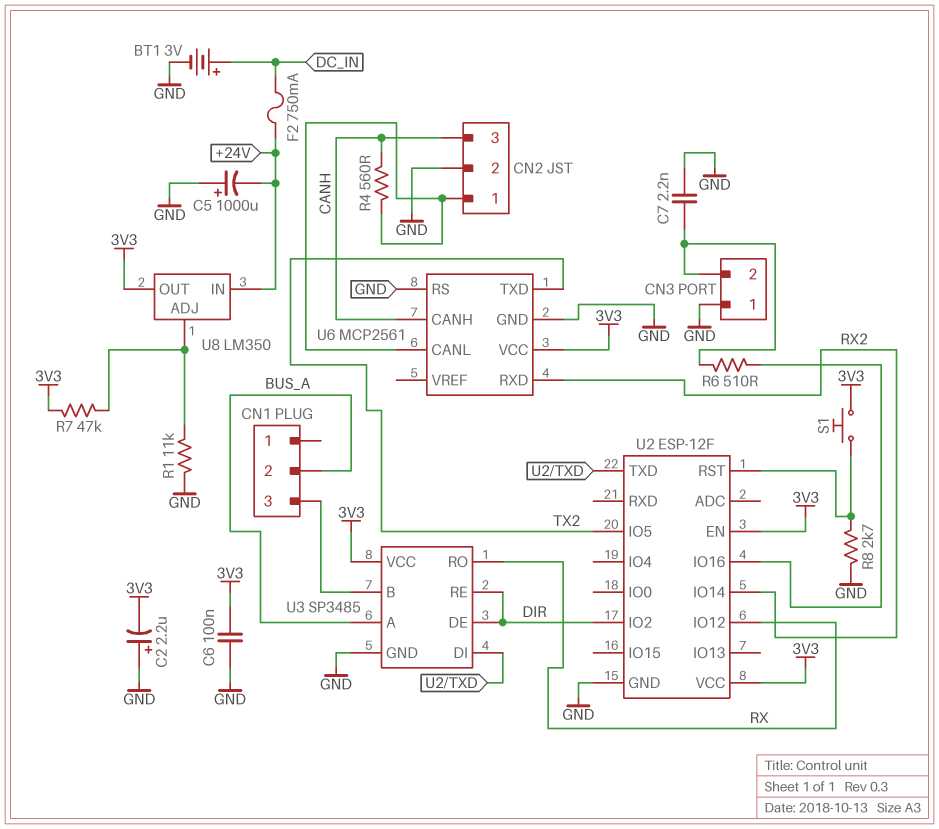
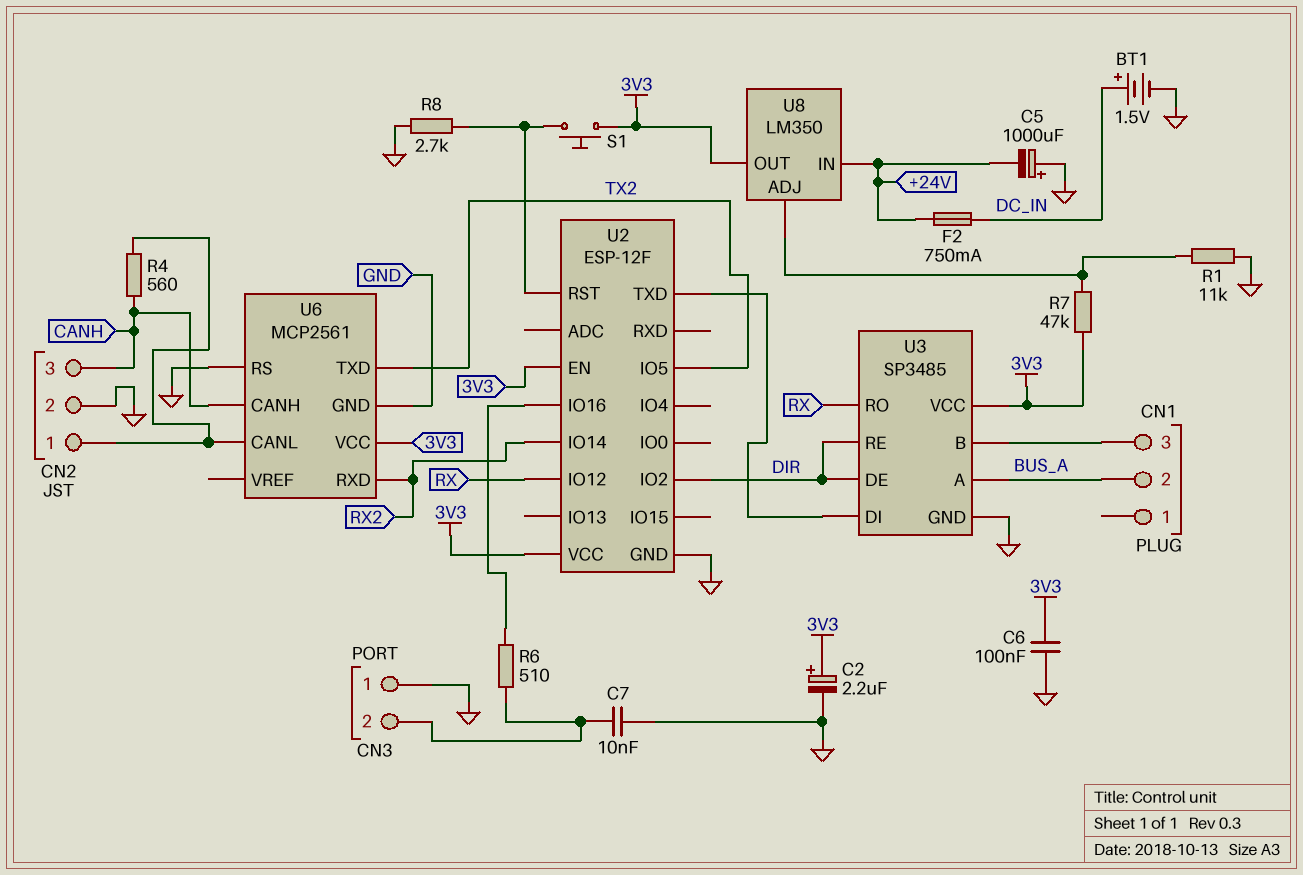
BT1: 3V (plus DC_IN, minus GND) -> 1.5V (plus DC_IN, minus GND)
C2: 2.2uF (plus GND, minus 3V3) -> 2.2uF (plus 3V3, minus GND)
C7: 2.2nF (CN3/2, GND) -> 10nF (CN3/2, GND)

